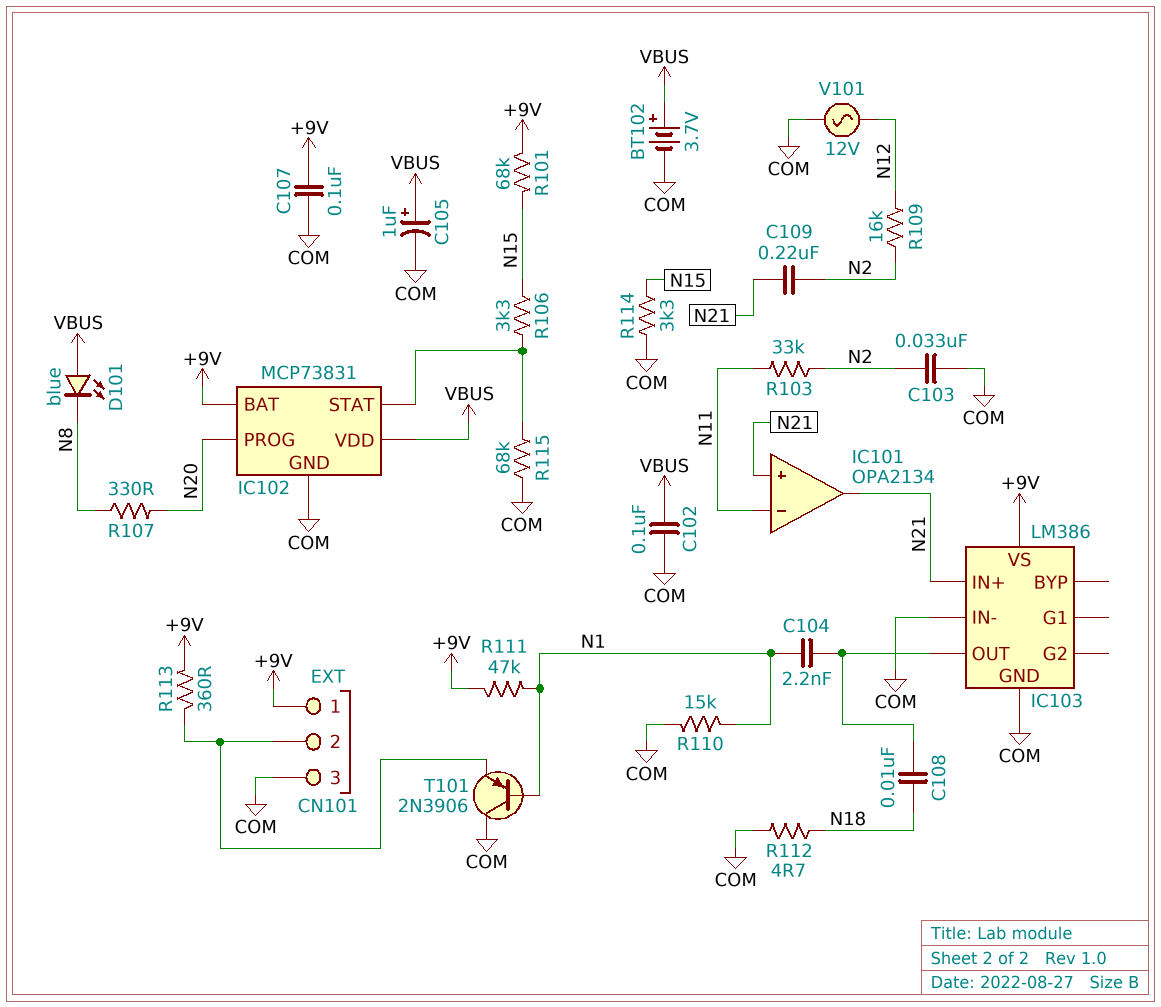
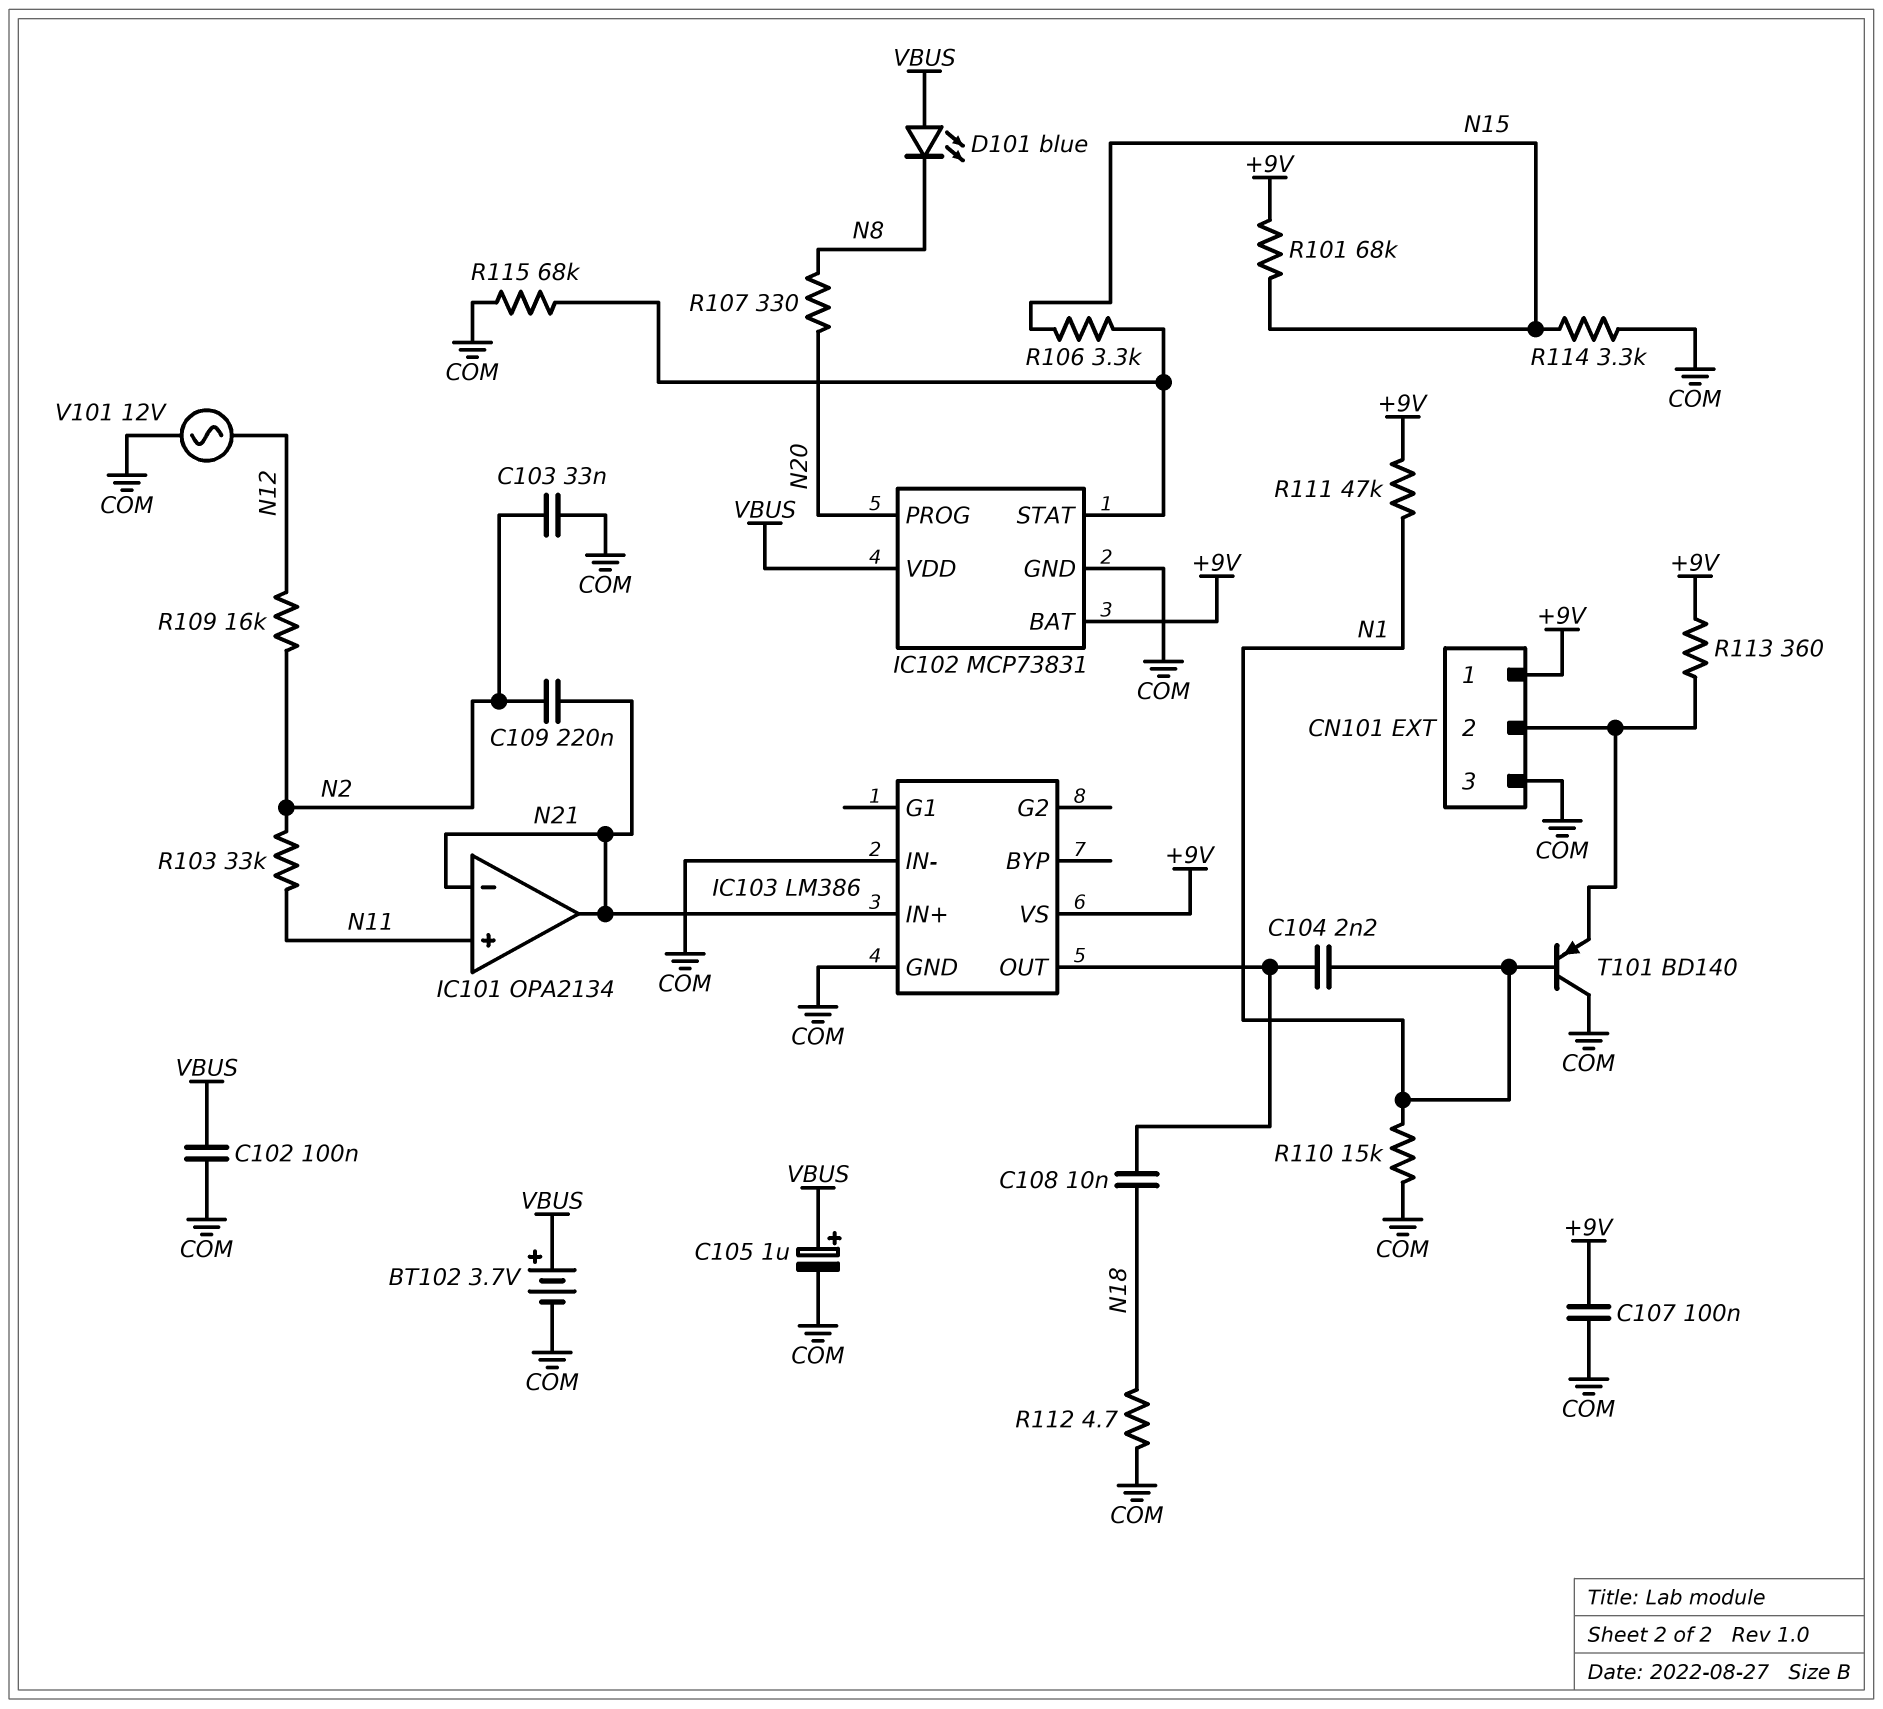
IC101 pin in+: N21 -> N11
IC101 pin in-: N11 -> N21
T101: PNP 2N3906 (B N1, C COM, E CN101/2) -> PNP BD140 (B N1, C COM, E CN101/2)

